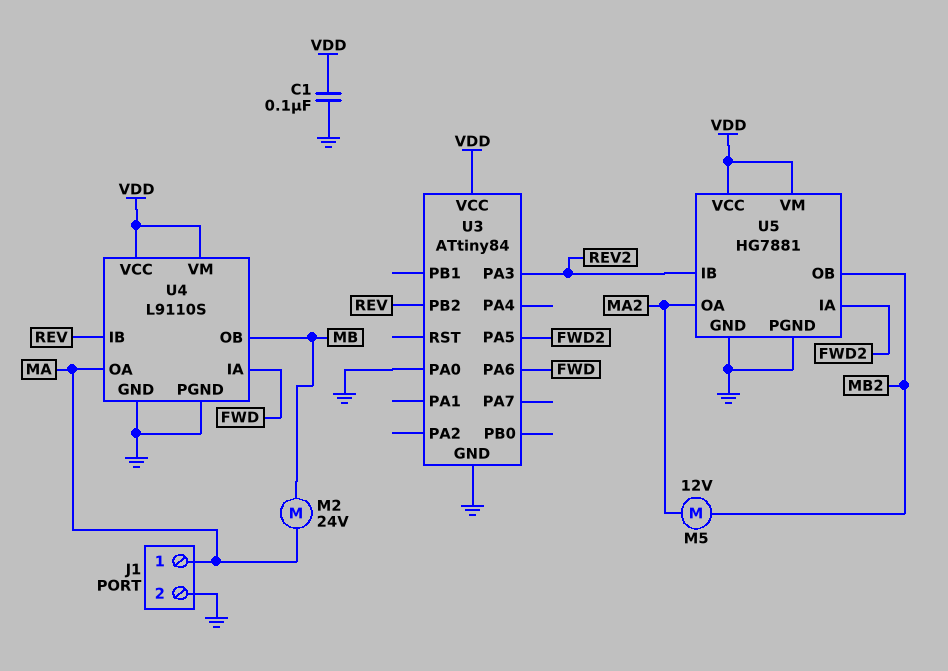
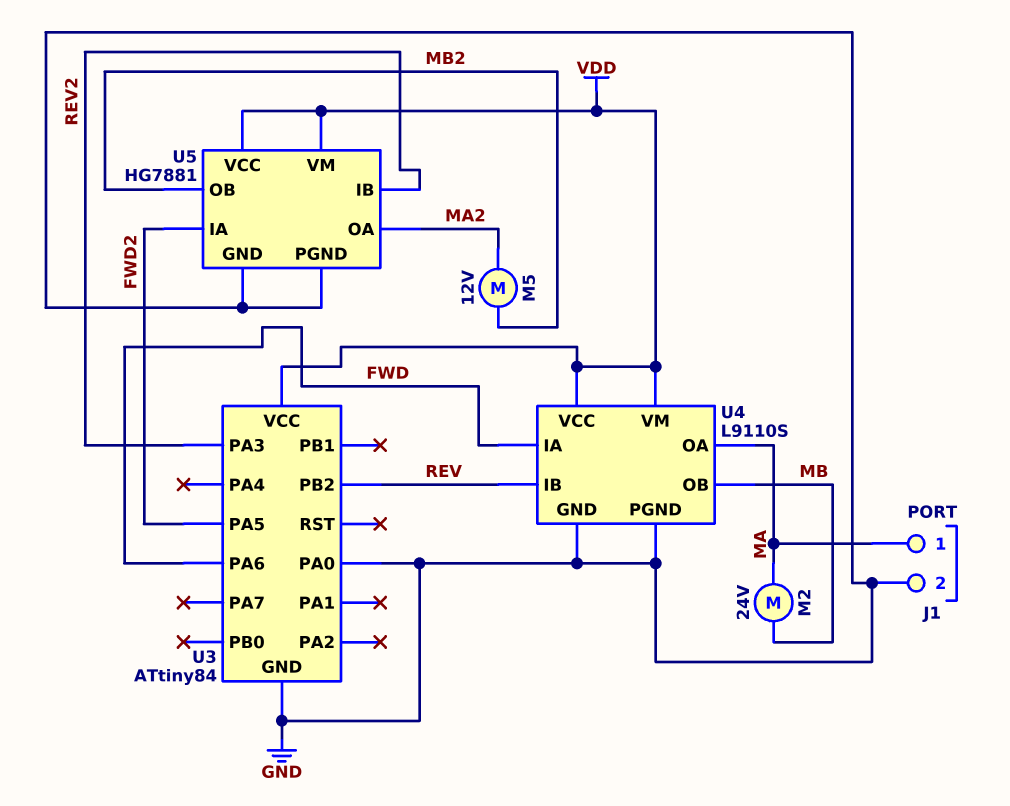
C1: 100nF (GND, VDD) -> none

